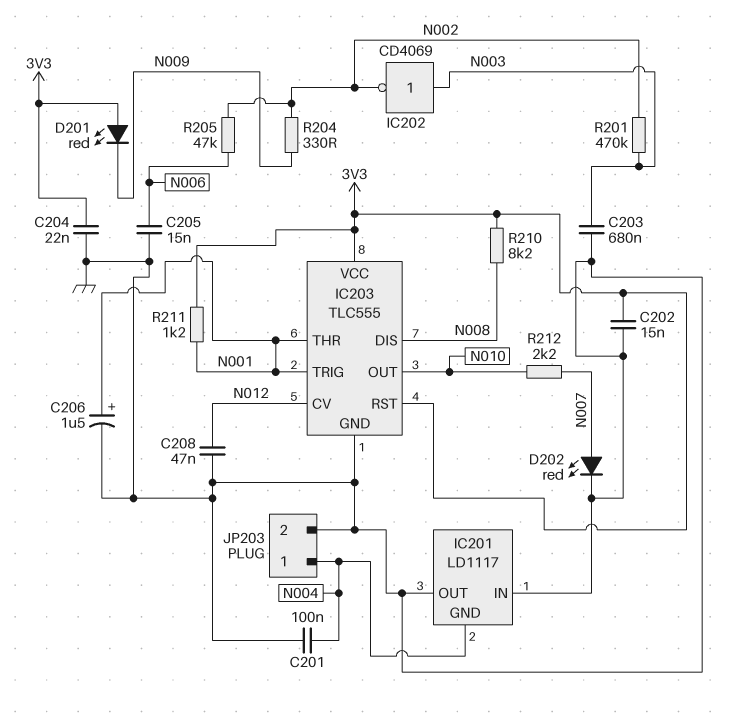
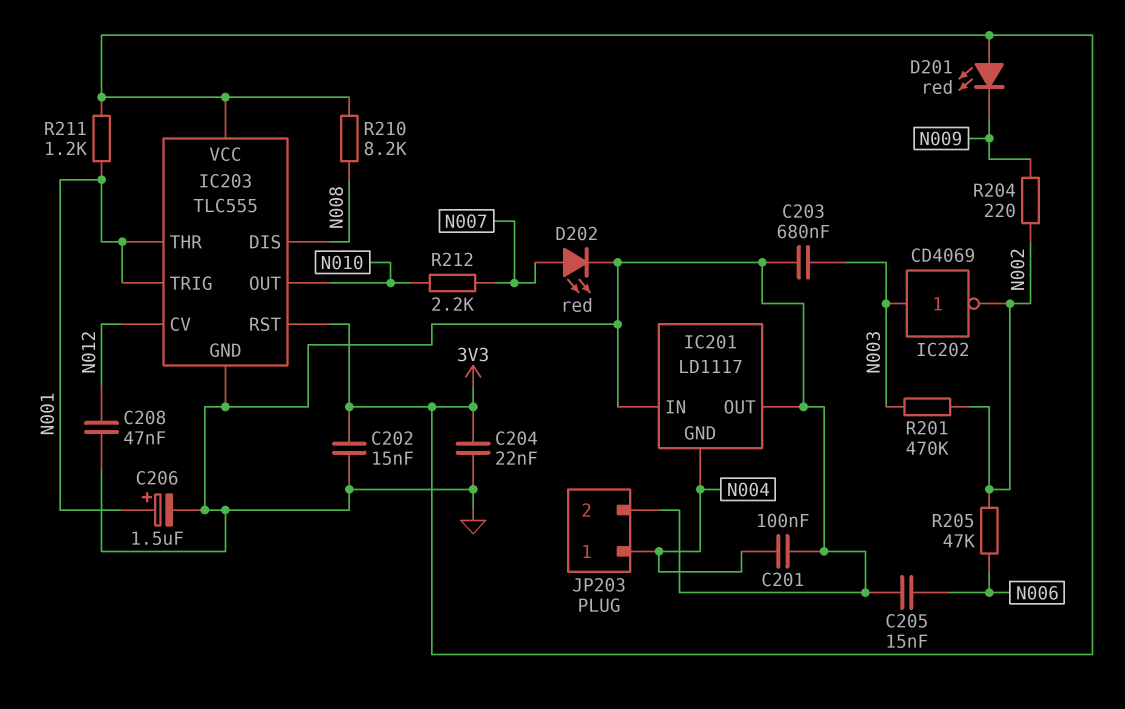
R204: 330 (N002, N009) -> 220 (N002, N009)

